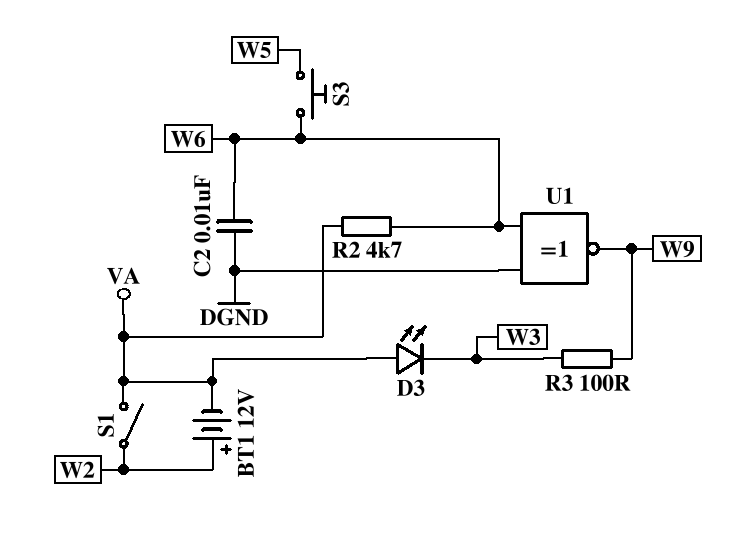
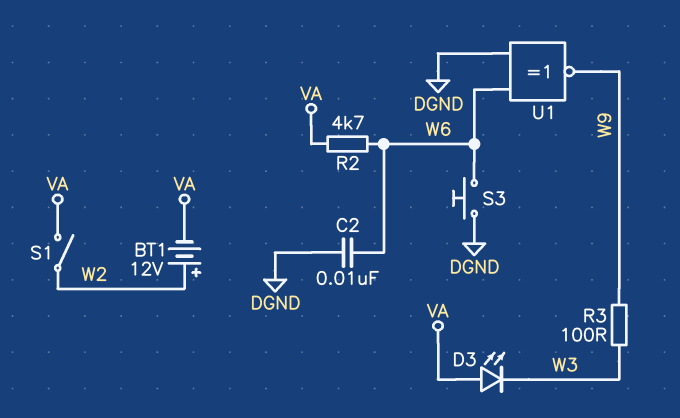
S3: button (W5, W6) -> button (DGND, W6)

